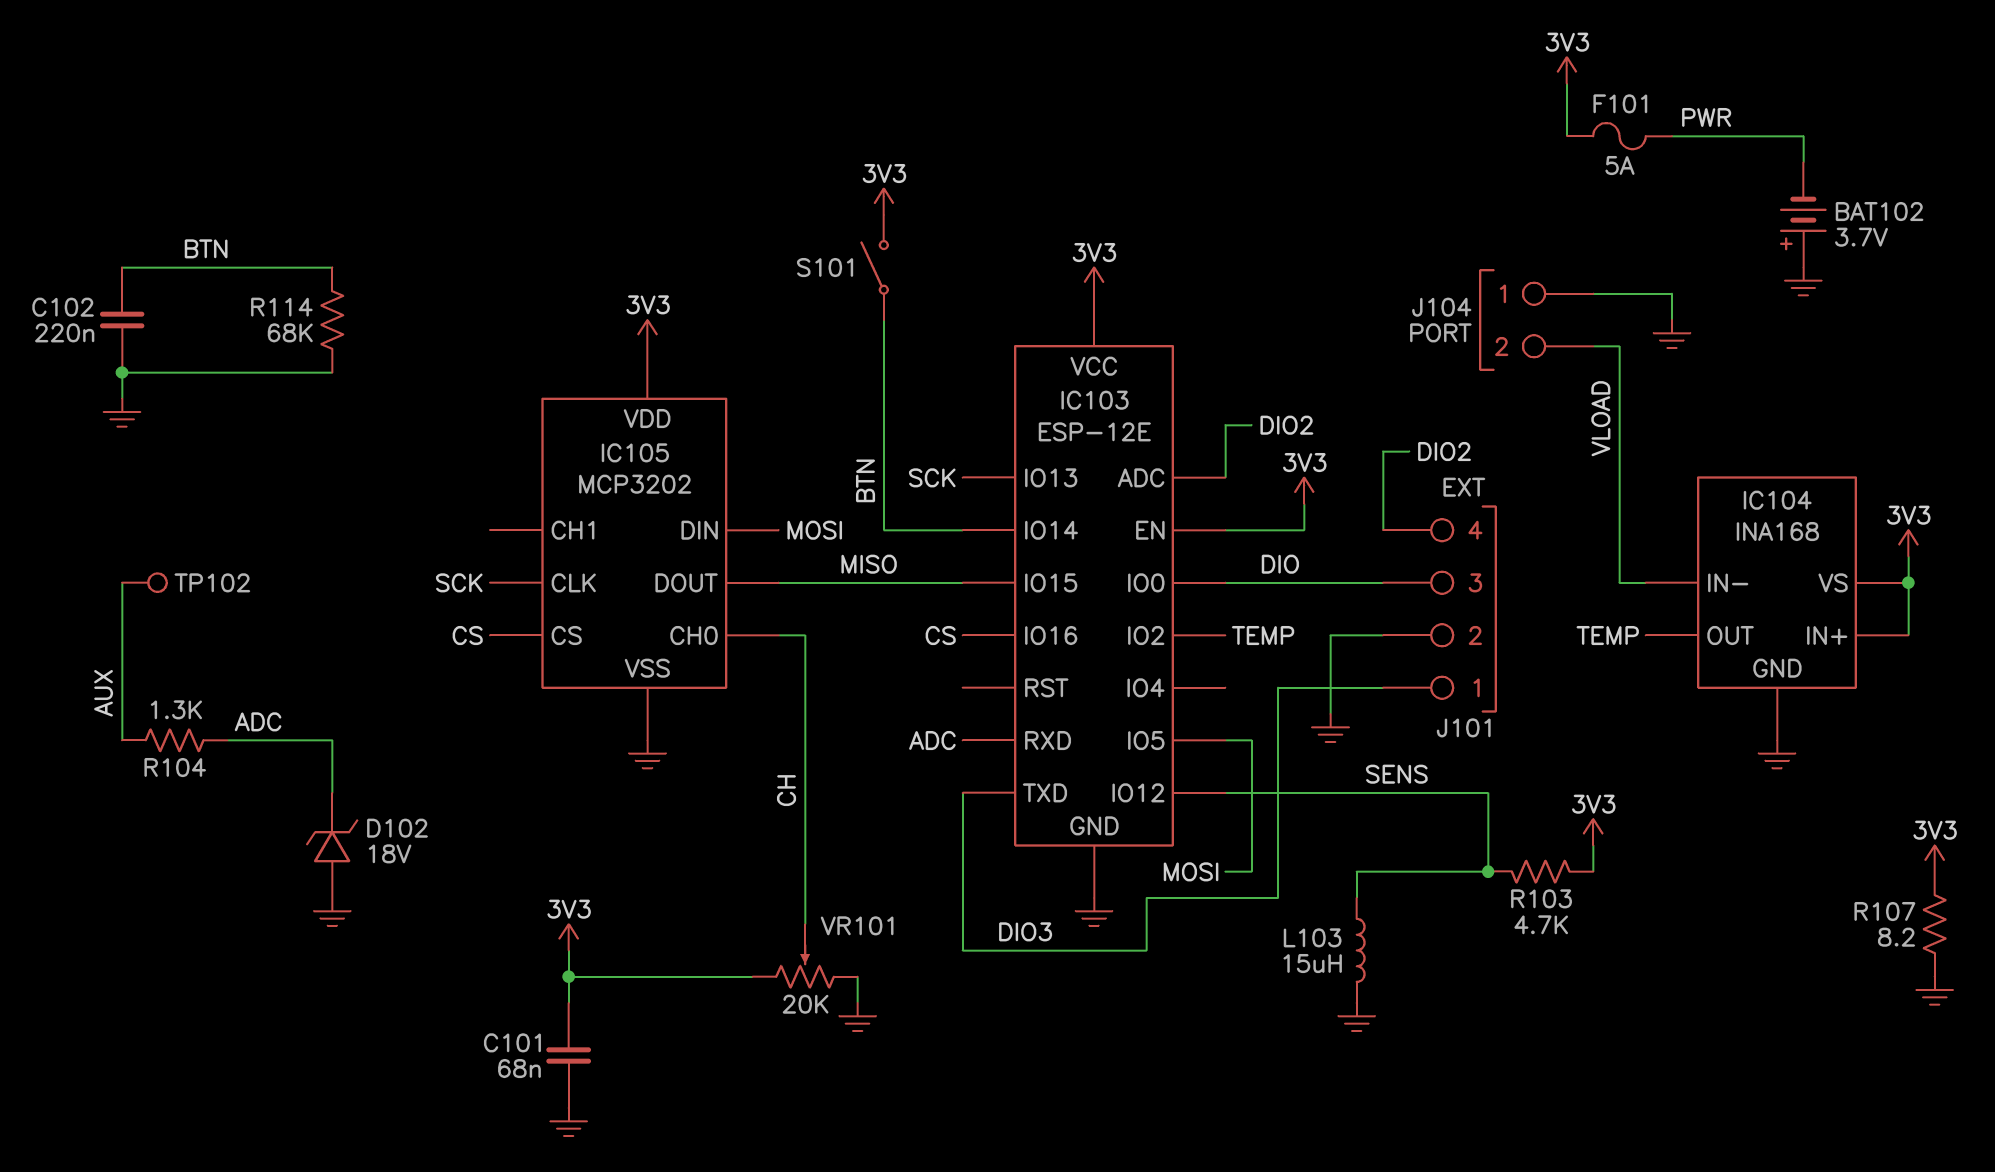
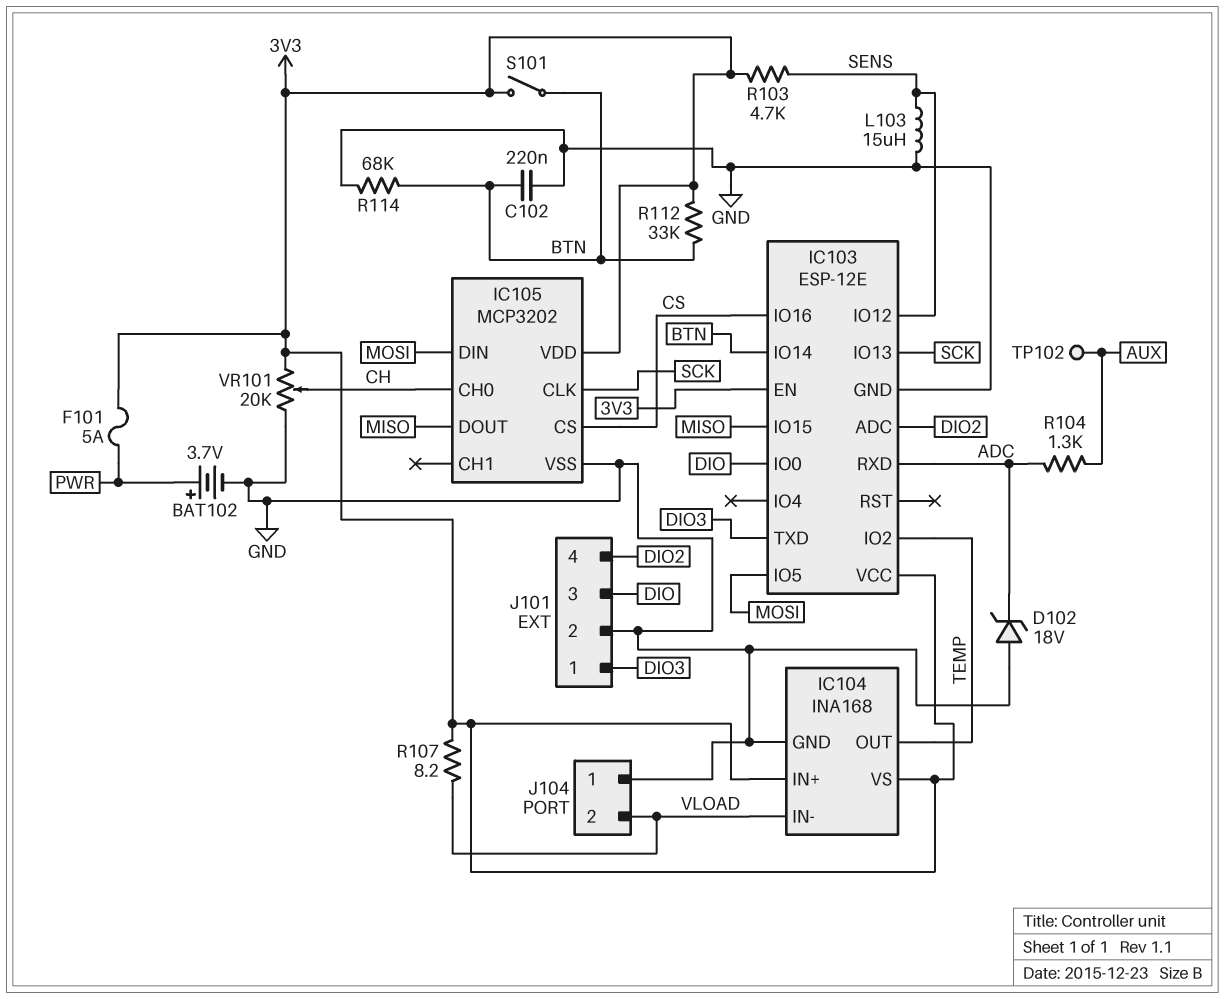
BAT102: 3.7V (plus GND, minus PWR) -> 3.7V (plus PWR, minus GND)
C101: 68nF (3V3, GND) -> none
R107: 8.2 (3V3, GND) -> 8.2 (3V3, VLOAD)
R112: none -> 33k (3V3, BTN)

